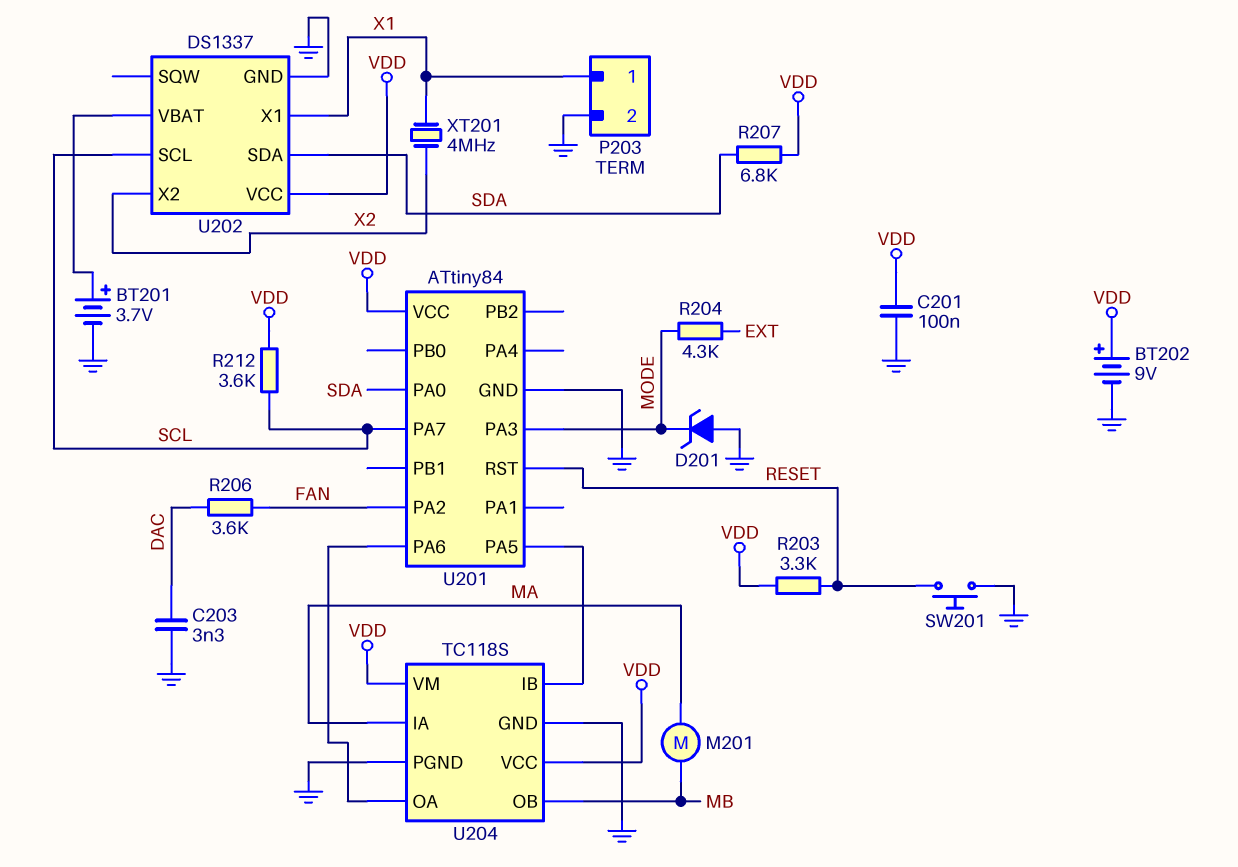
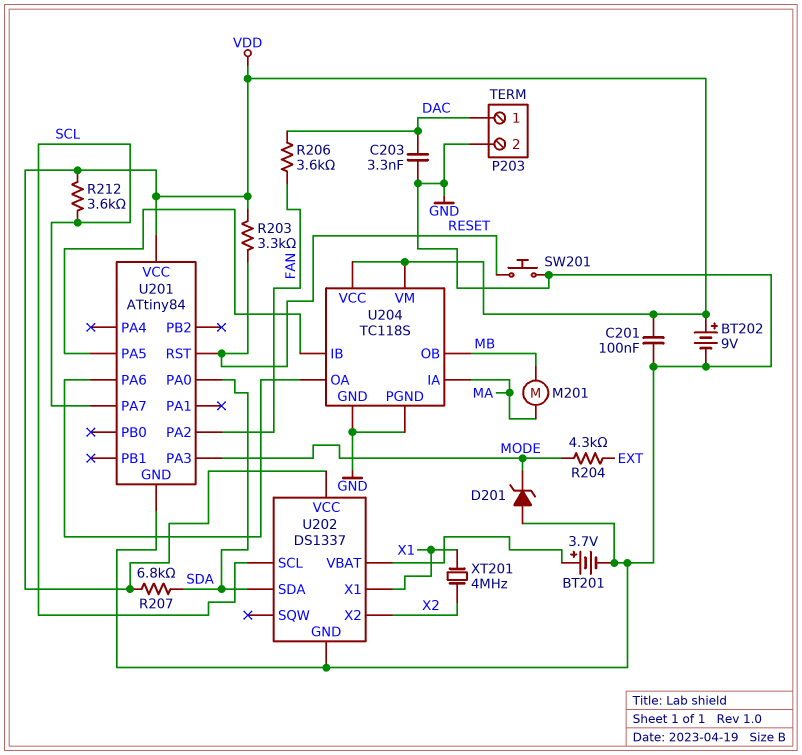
P203 pin 1: X1 -> DAC

